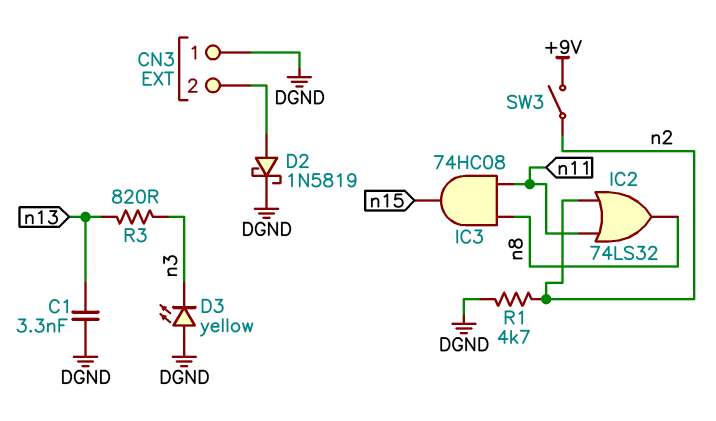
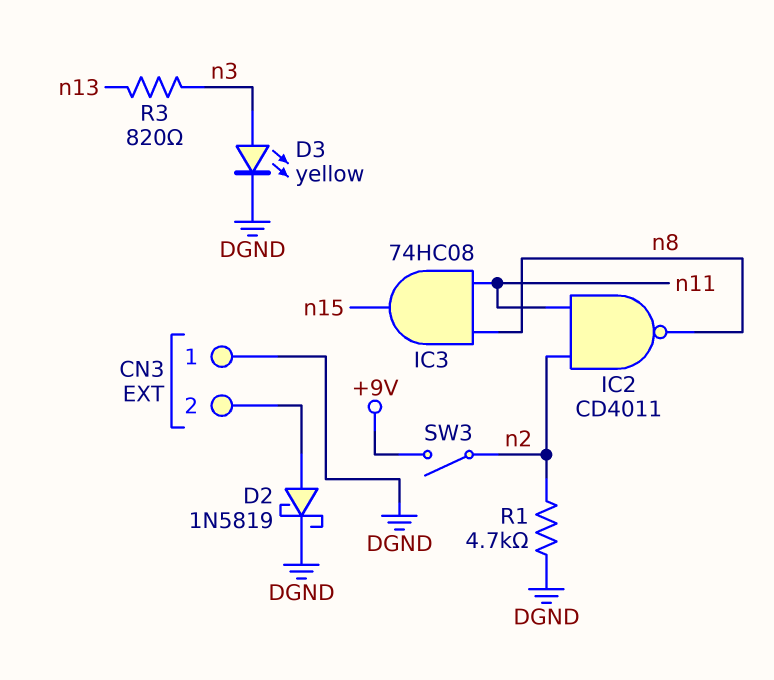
C1: 3.3nF (DGND, n13) -> none
D3: LED yellow (A DGND, K n3) -> LED yellow (A n3, K DGND)
IC2: OR 74LS32 (in n2, in n11, out n8) -> NAND CD4011 (in n2, in n11, out n8)

